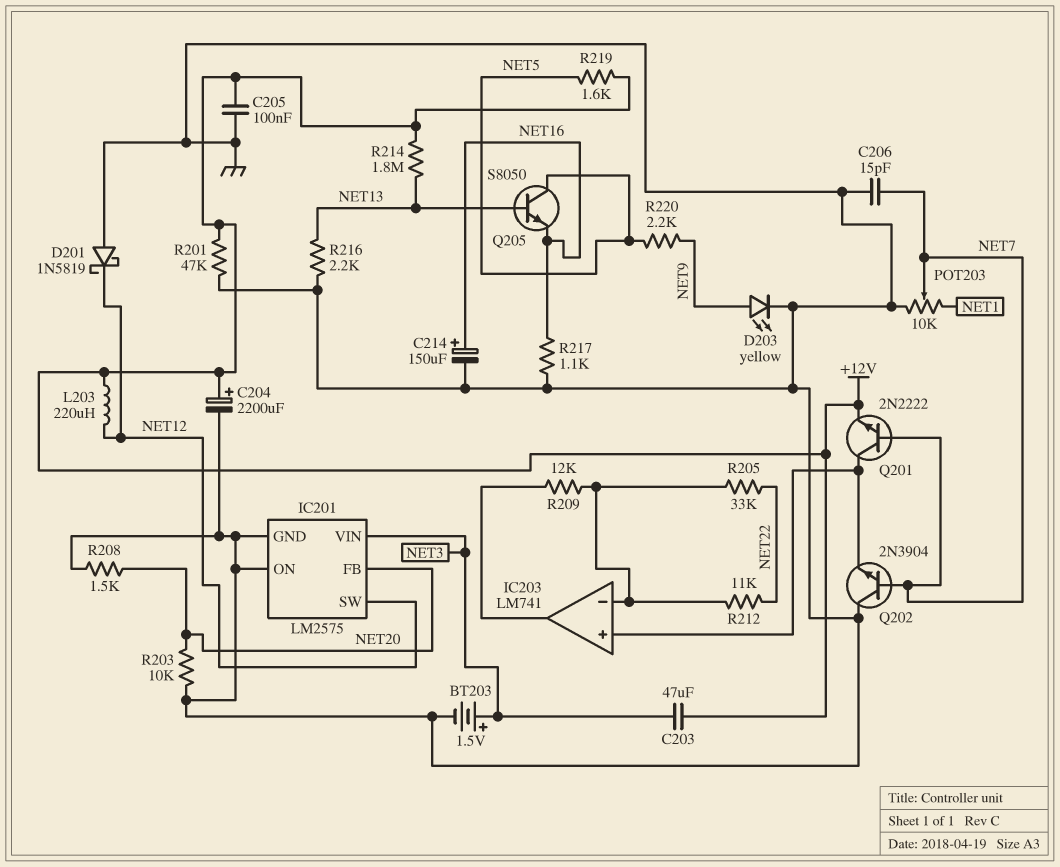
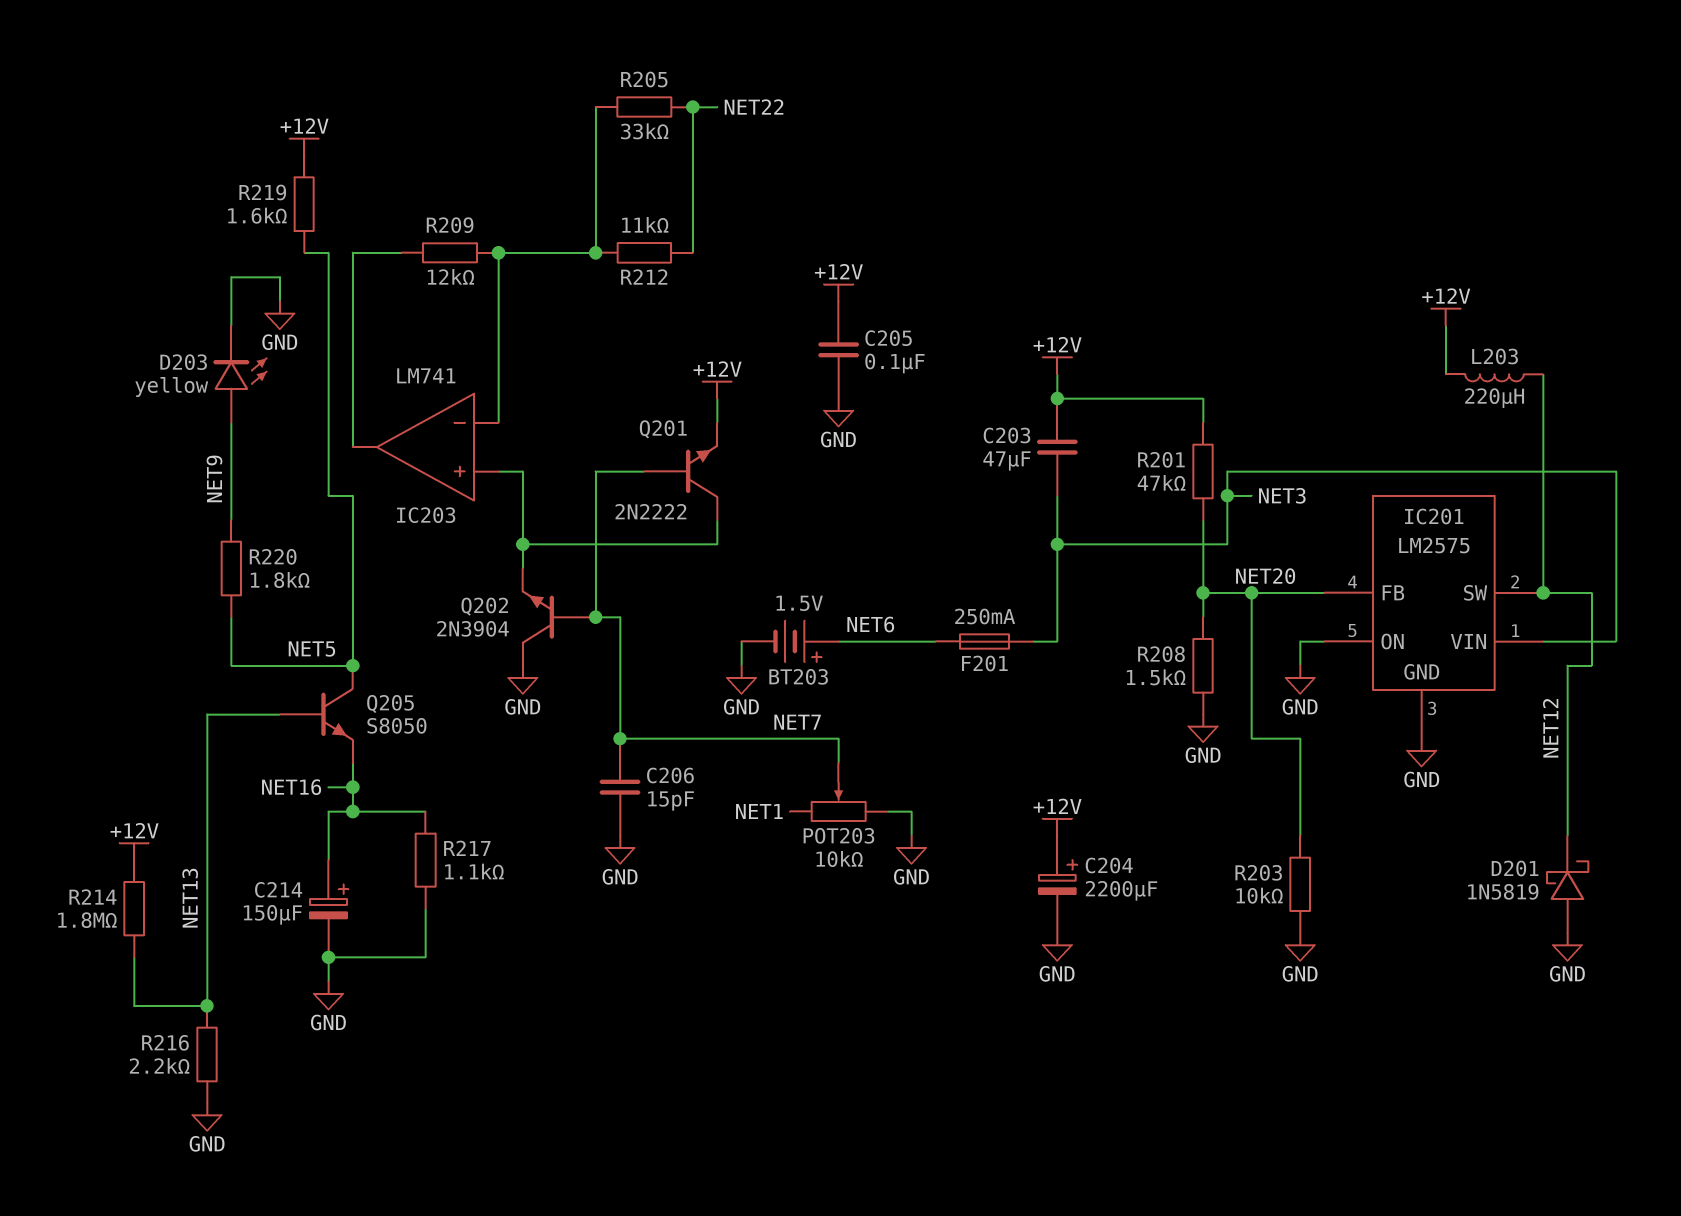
BT203: 1.5V (plus NET3, minus GND) -> 1.5V (plus NET6, minus GND)
F201: none -> 250mA (NET3, NET6)
R201: 47k (+12V, GND) -> 47k (+12V, NET20)
R220: 2.2k (NET5, NET9) -> 1.8k (NET5, NET9)

